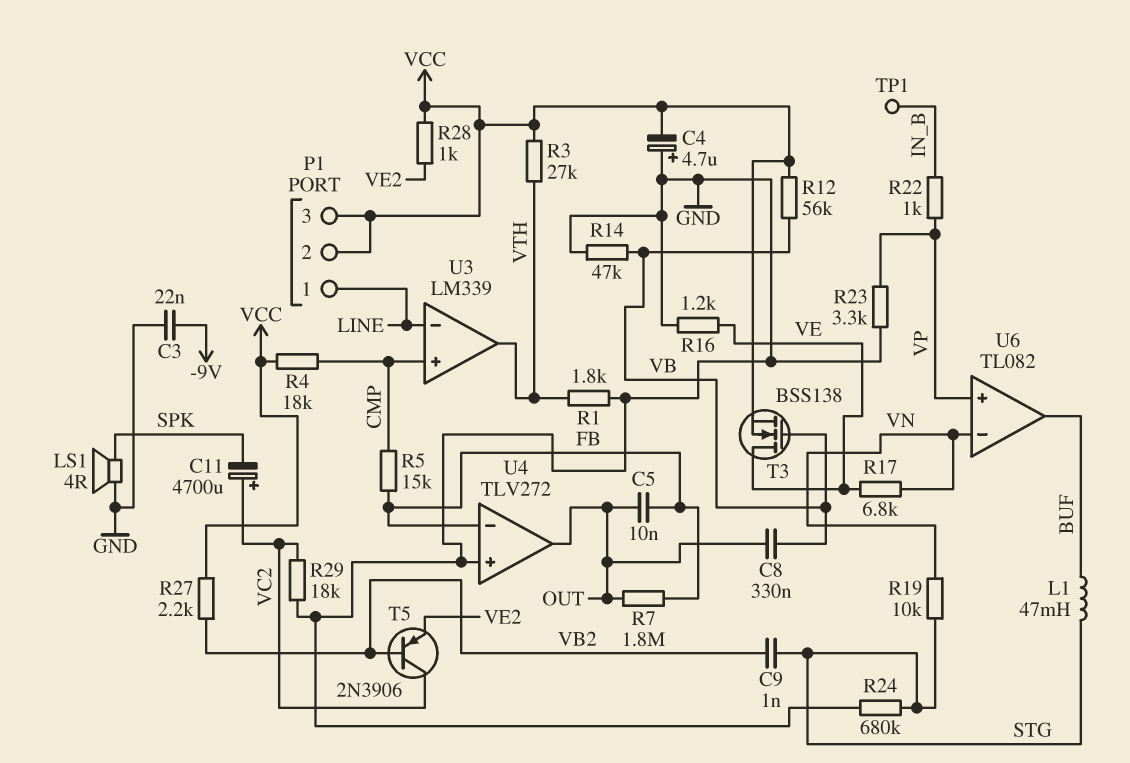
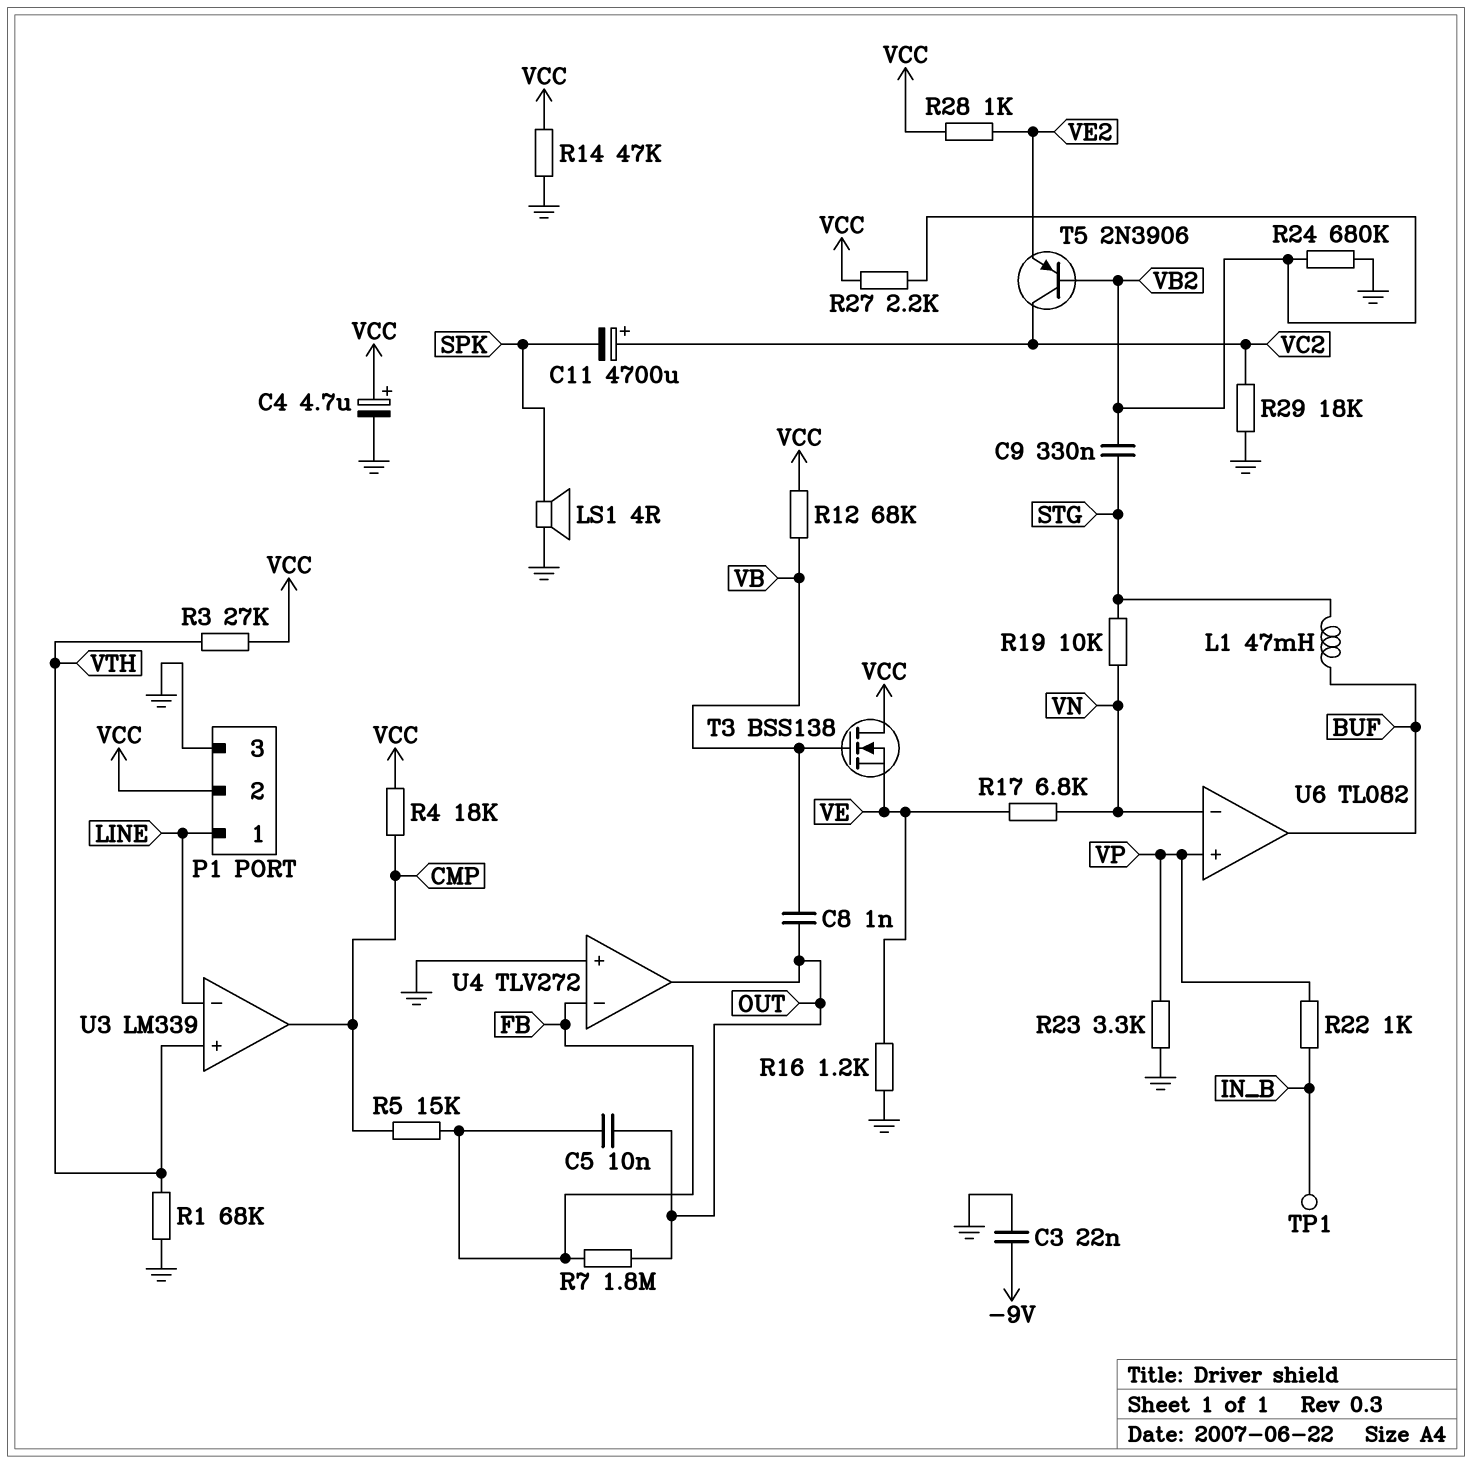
C4: 4.7uF (plus GND, minus VCC) -> 4.7uF (plus VCC, minus GND)
C8: 330nF (OUT, VB) -> 1nF (OUT, VB)
C9: 1nF (STG, VB2) -> 330nF (STG, VB2)
P1 pin 3: VCC -> GND
R1: 1.8k (GND, VTH) -> 68k (GND, VTH)
R12: 56k (VB, VCC) -> 68k (VB, VCC)
R14: 47k (GND, VB) -> 47k (GND, VCC)
R24: 680k (GND, STG) -> 680k (GND, VB2)
T3: NMOS BSS138 (G VB, D VE, S VCC) -> NMOS BSS138 (G VB, D VCC, S VE)
U3 pin in+: CMP -> VTH
U3 pin out: VTH -> CMP

